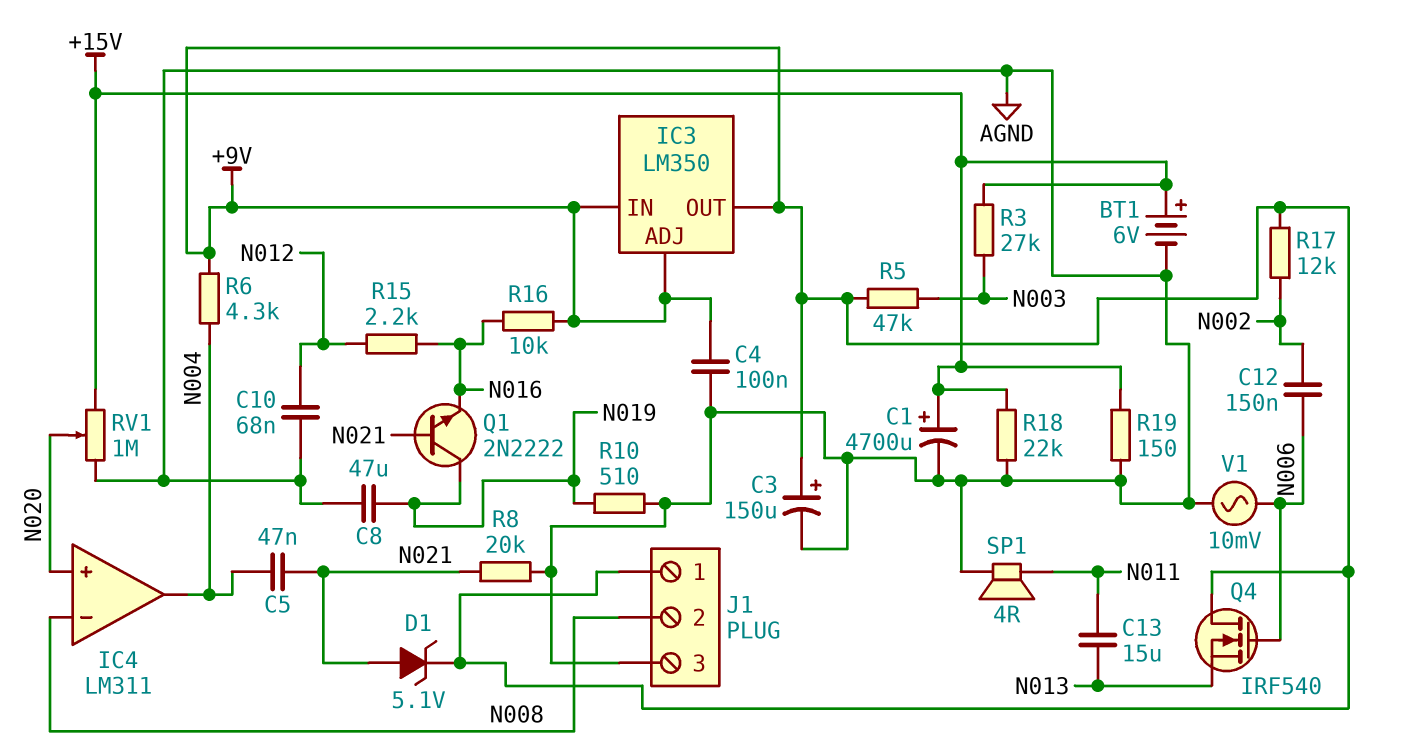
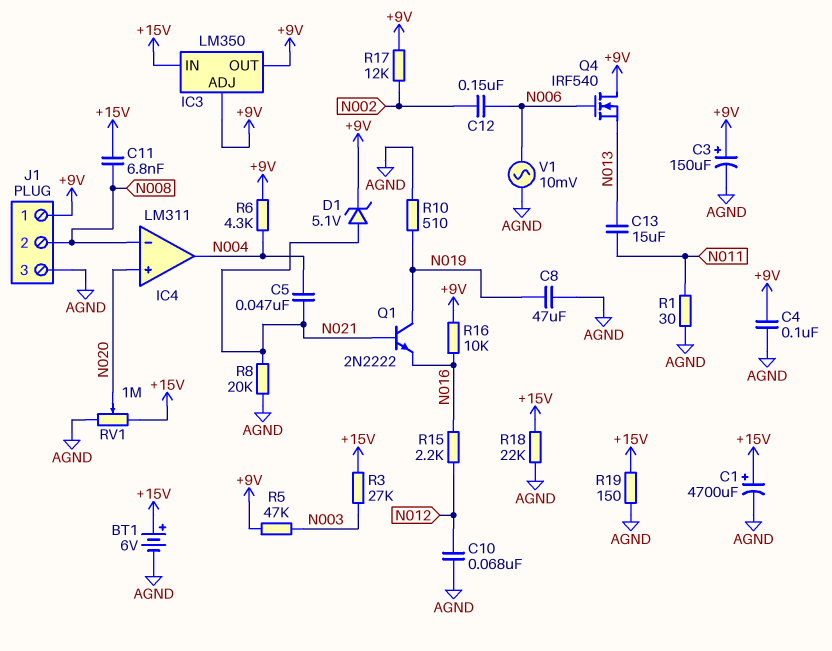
C11: none -> 6.8nF (+15V, N008)
IC3 pin IN: +9V -> +15V
R1: none -> 30 (AGND, N011)
SP1: speaker 4R (AGND, N011) -> none

